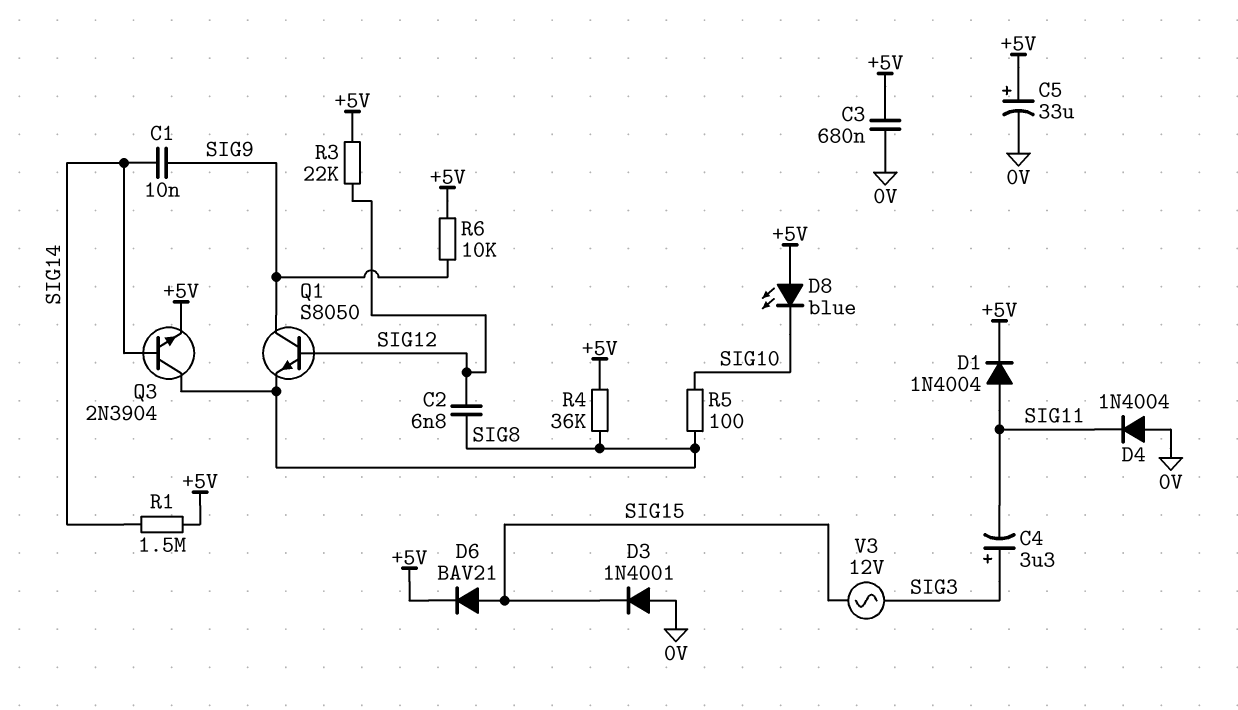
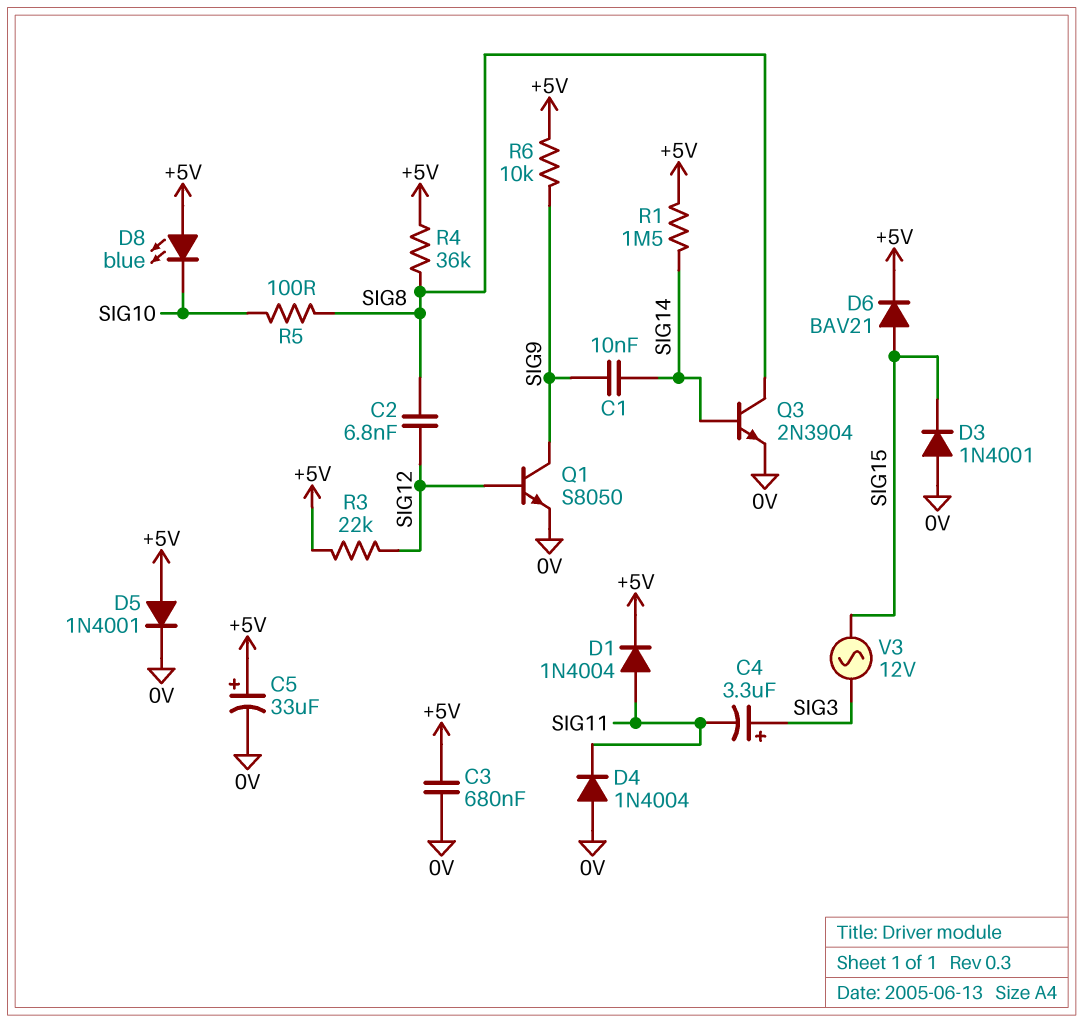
D5: none -> diode 1N4001 (A +5V, K 0V)
Q1: NPN S8050 (B SIG12, C SIG9, E SIG8) -> NPN S8050 (B SIG12, C SIG9, E 0V)
Q3: NPN 2N3904 (B SIG14, C SIG8, E +5V) -> NPN 2N3904 (B SIG14, C SIG8, E 0V)

